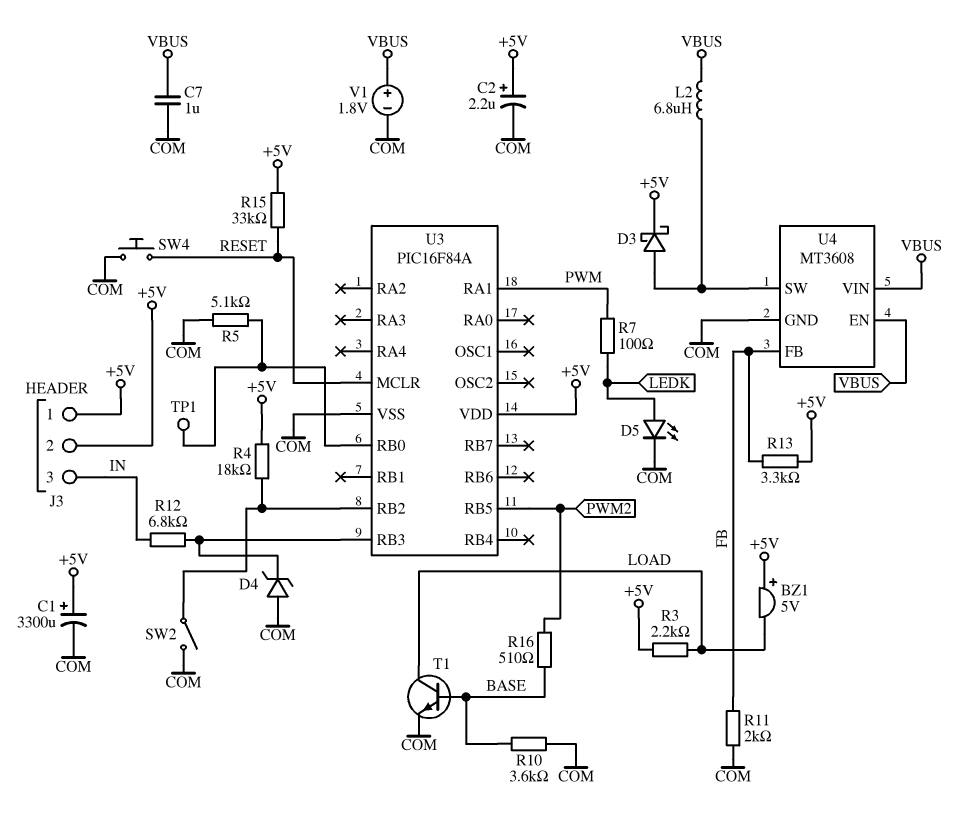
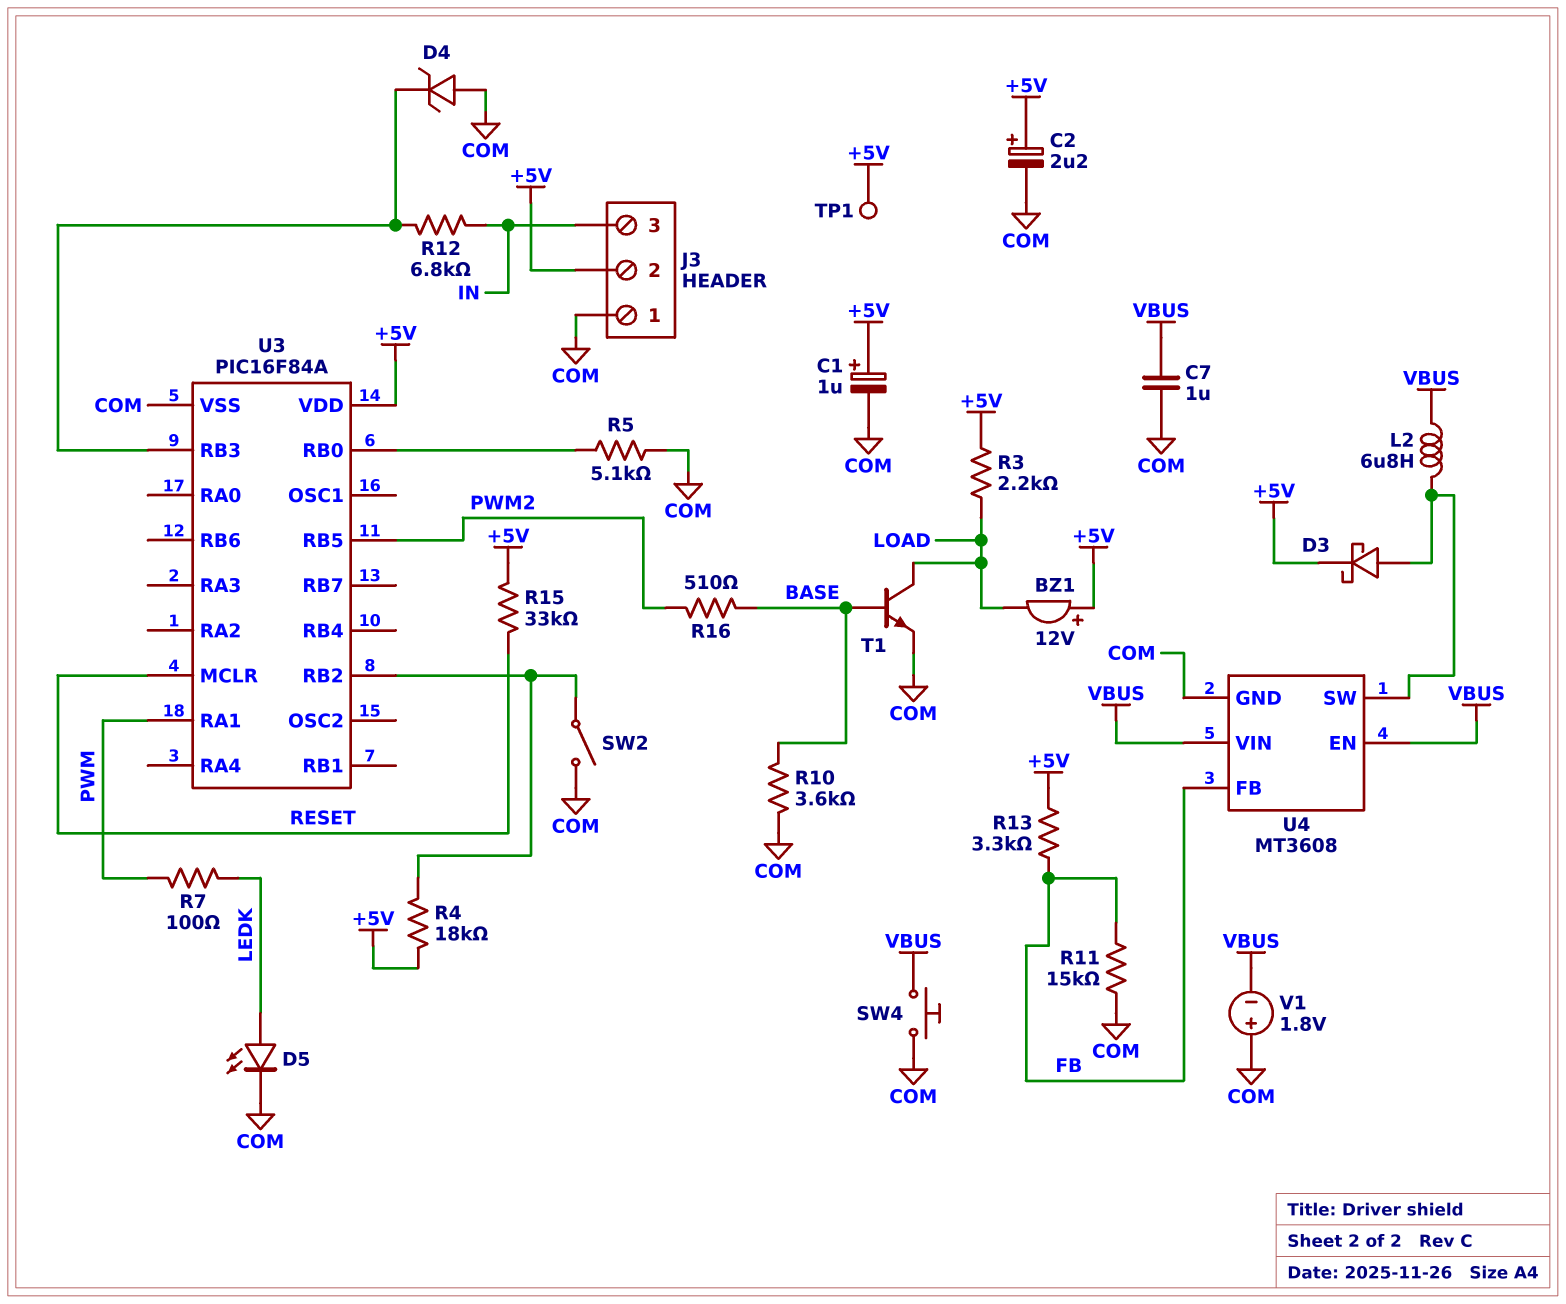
BZ1: buzzer 5V (plus +5V, minus LOAD) -> buzzer 12V (plus +5V, minus LOAD)
C1: 3300uF (plus +5V, minus COM) -> 1uF (plus +5V, minus COM)
J3 pin 1: +5V -> COM
R11: 2k (COM, FB) -> 15k (COM, FB)
SW4: button (COM, RESET) -> button (COM, VBUS)
TP1: test point (U3/RB0) -> test point (+5V)
V1: 1.8V (plus VBUS, minus COM) -> 1.8V (plus COM, minus VBUS)

